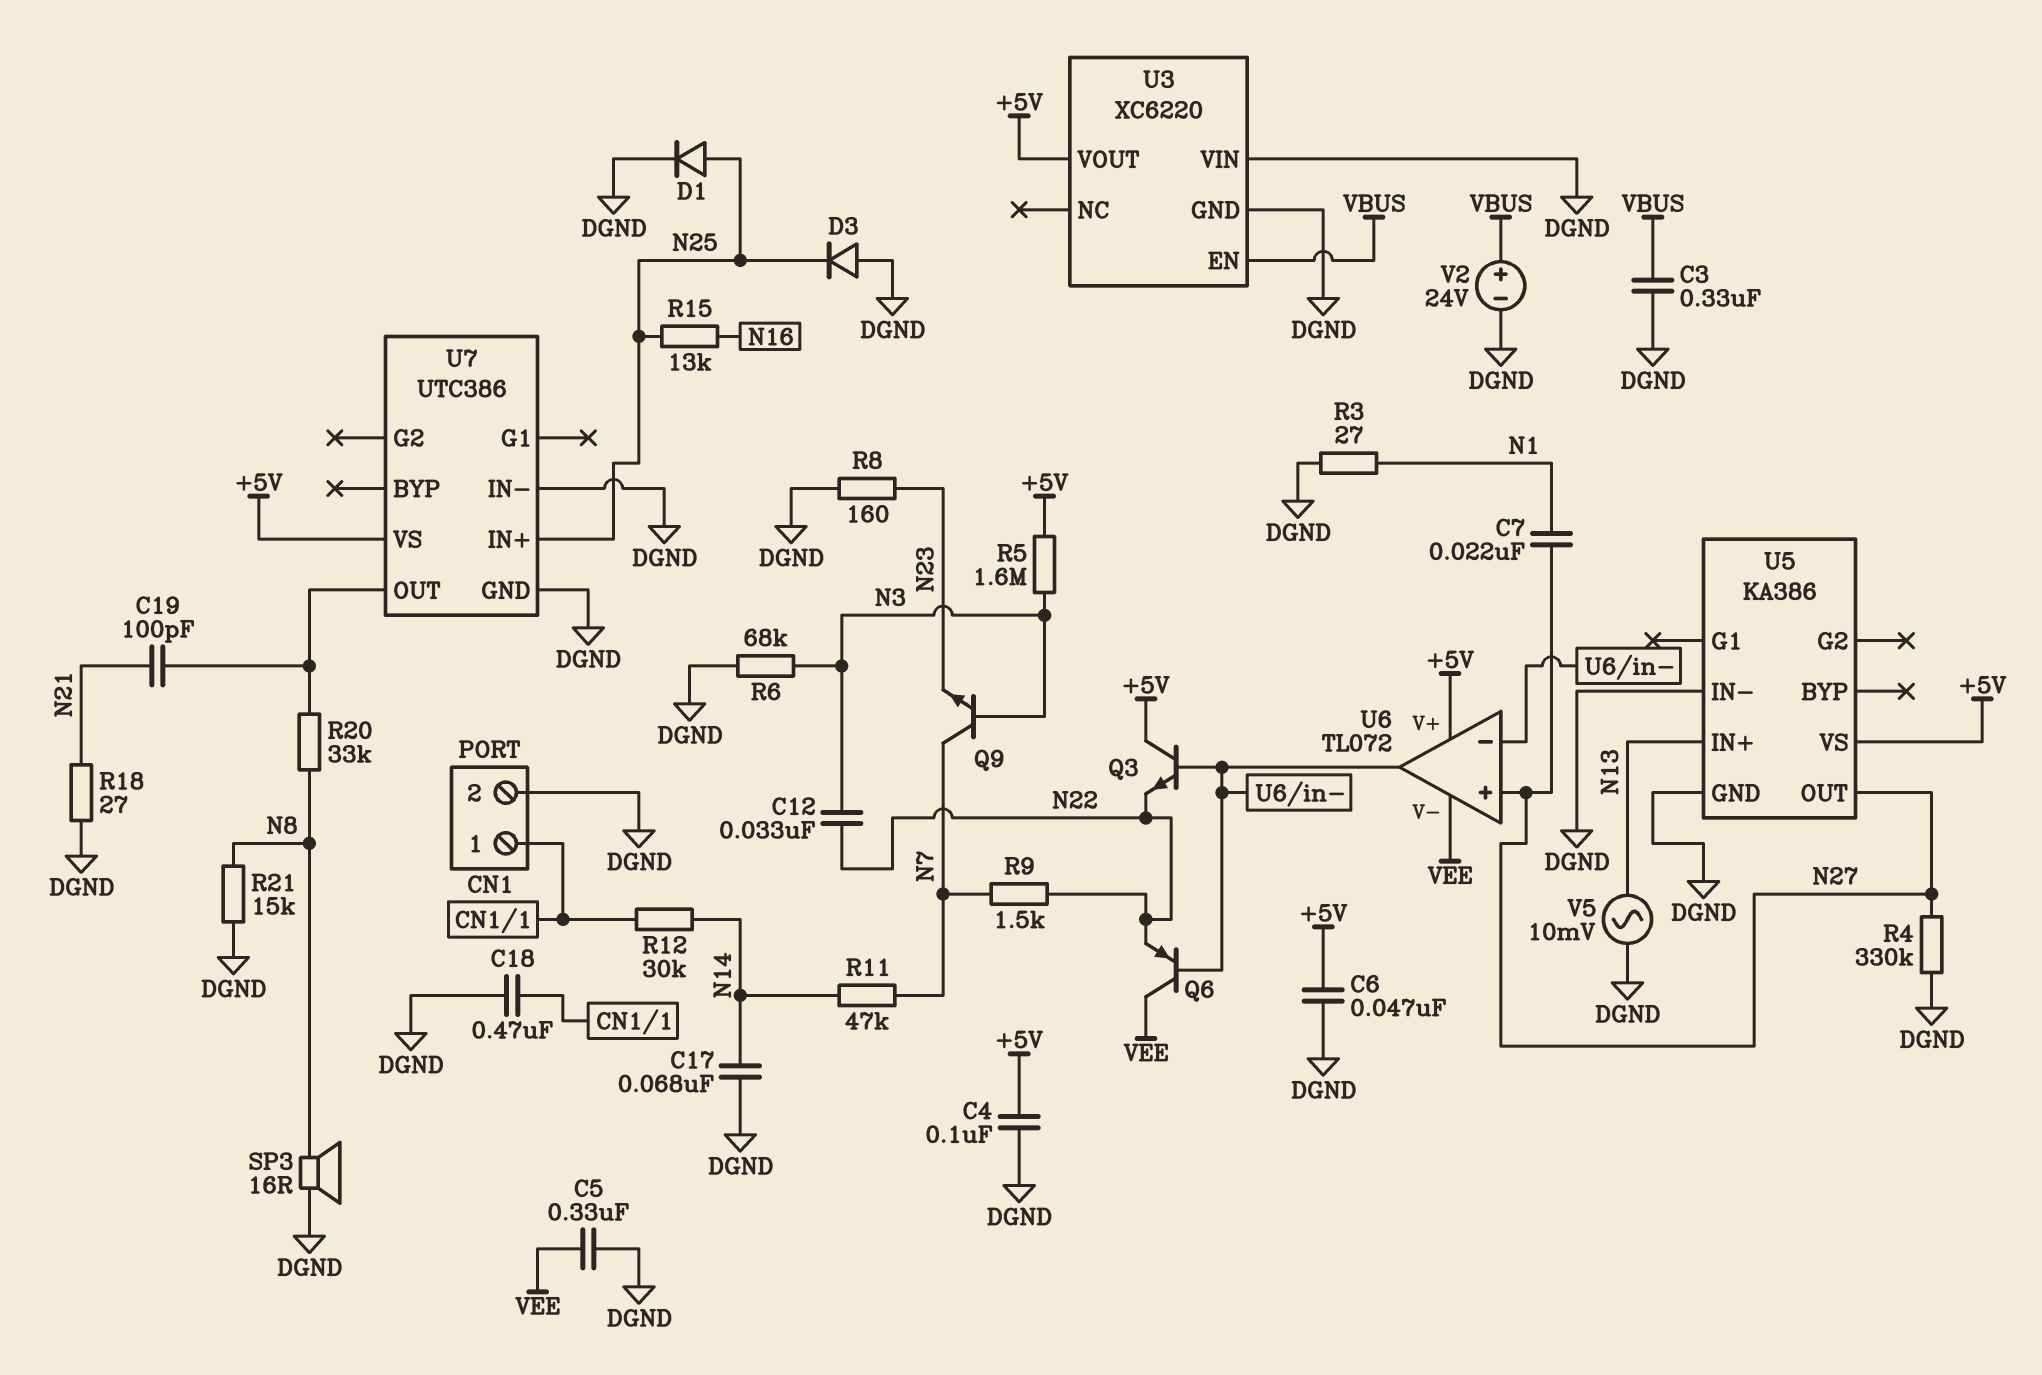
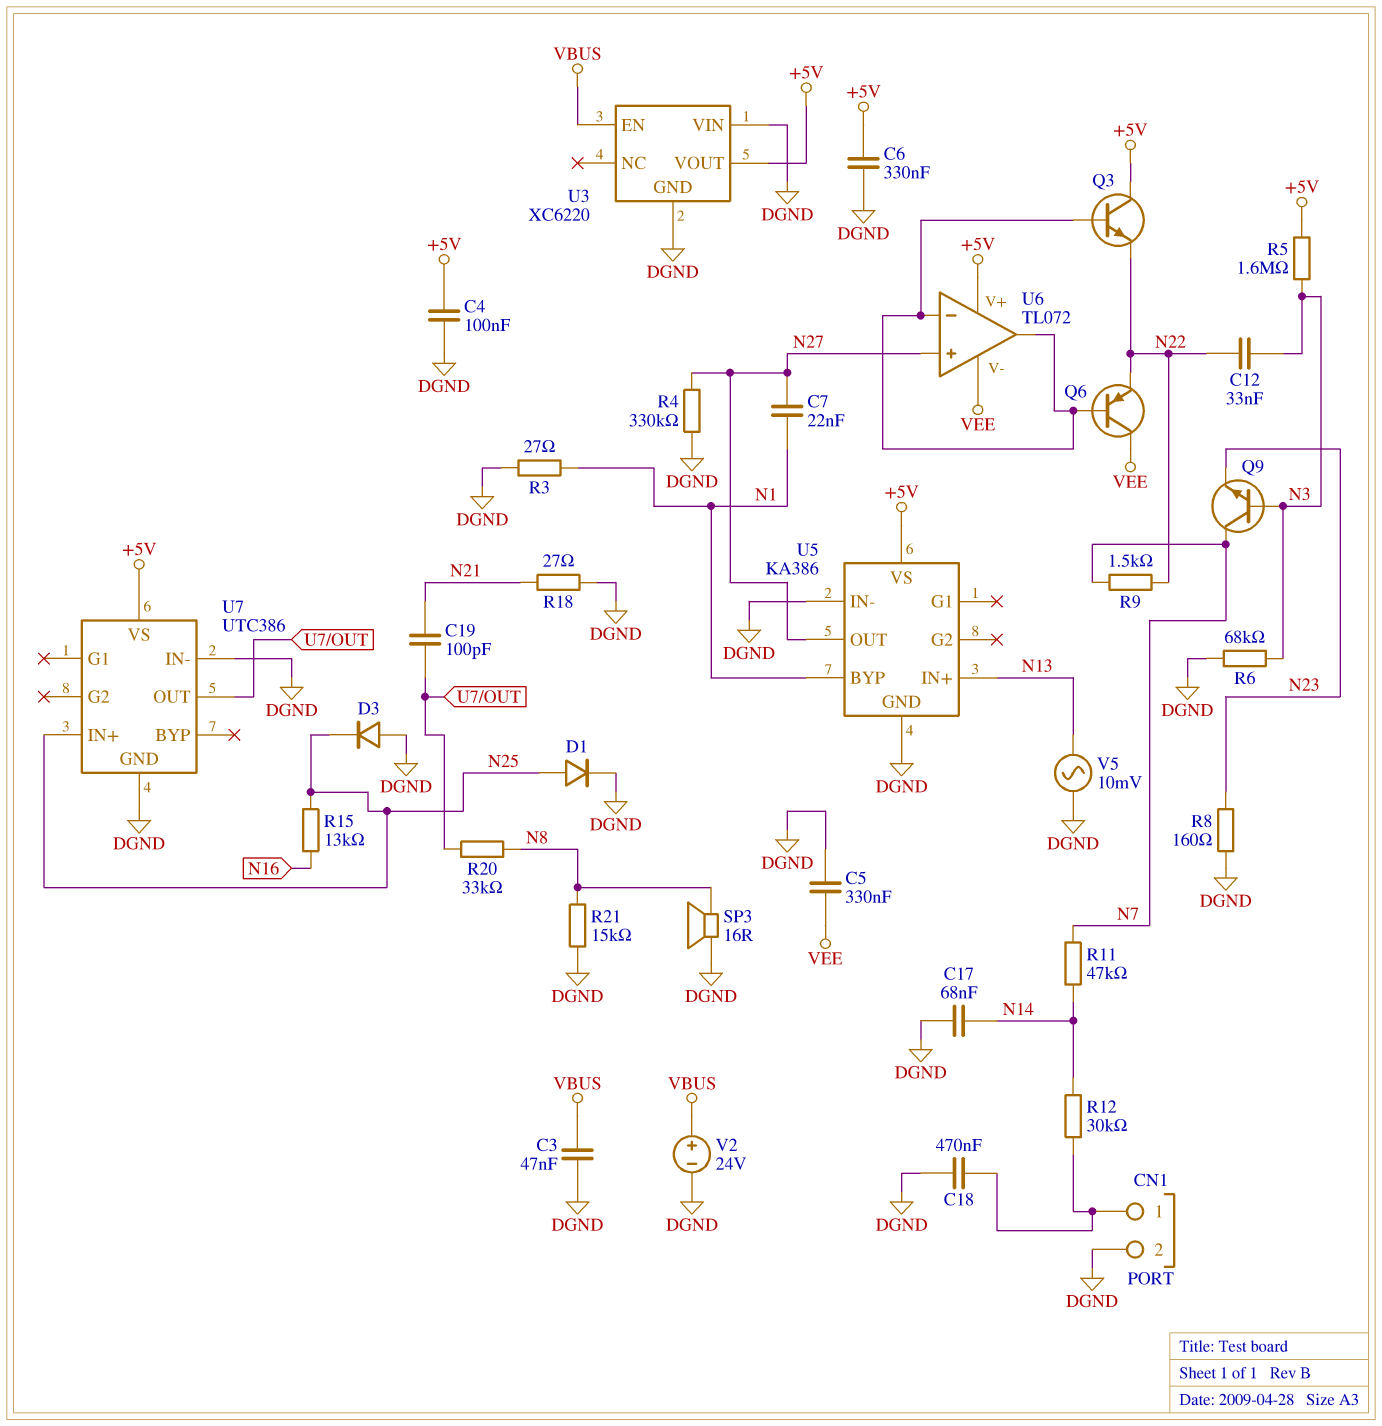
C3: 330nF (DGND, VBUS) -> 47nF (DGND, VBUS)
C6: 47nF (+5V, DGND) -> 330nF (+5V, DGND)
U5 pin BYP: none -> N1

